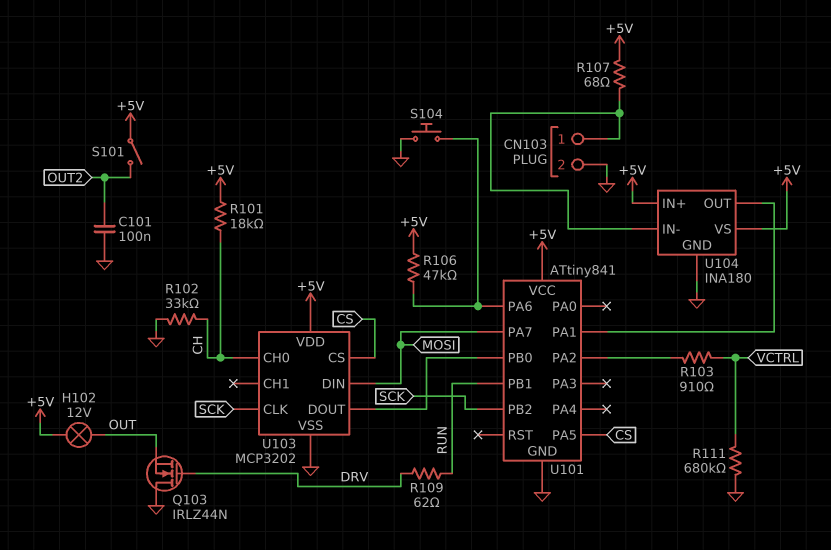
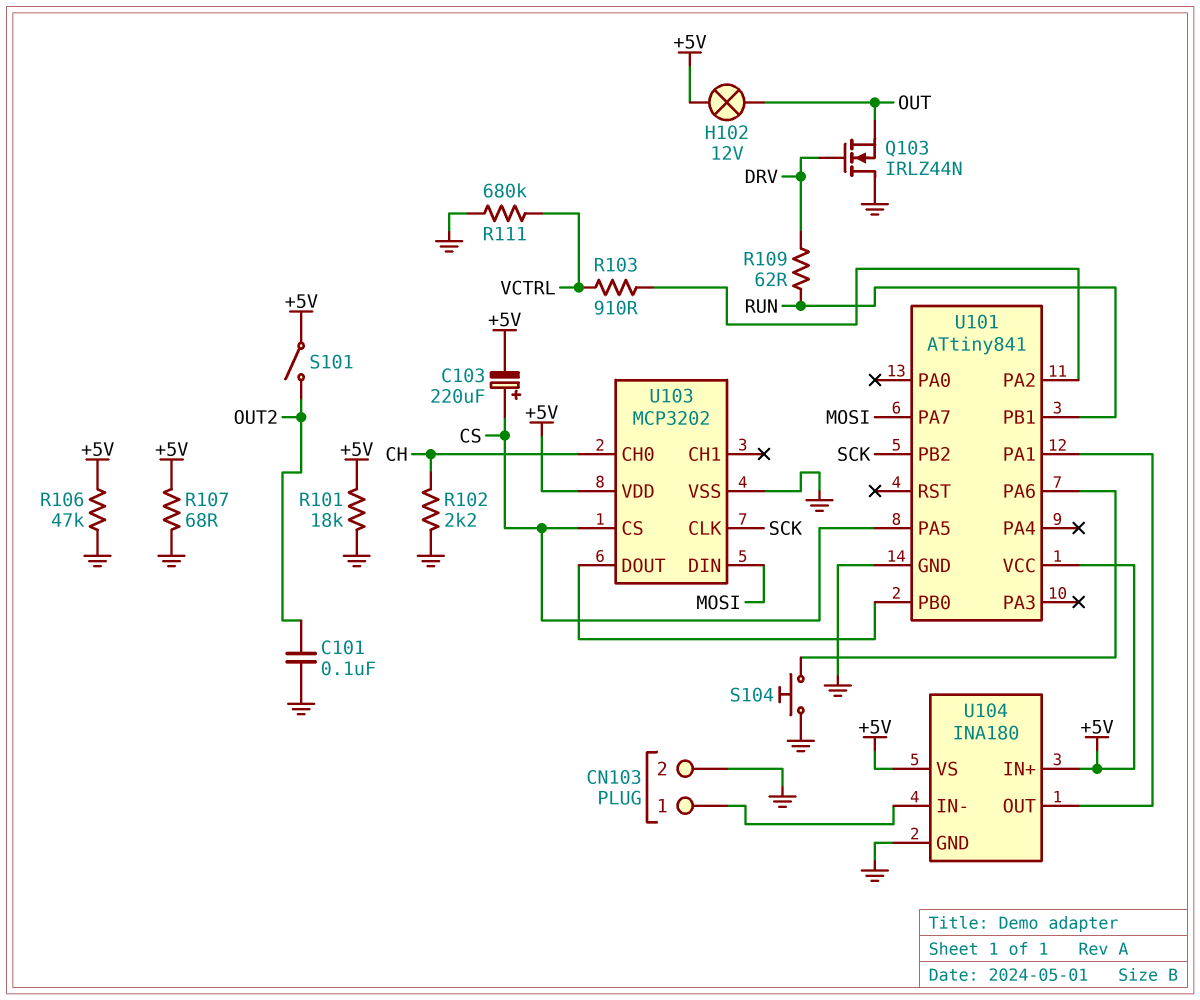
C103: none -> 220uF (plus CS, minus +5V)
R101: 18k (+5V, CH) -> 18k (+5V, GND)
R102: 33k (CH, GND) -> 2.2k (CH, GND)
R106: 47k (+5V, U101/PA6) -> 47k (+5V, GND)
R107: 68 (+5V, CN103/1) -> 68 (+5V, GND)

